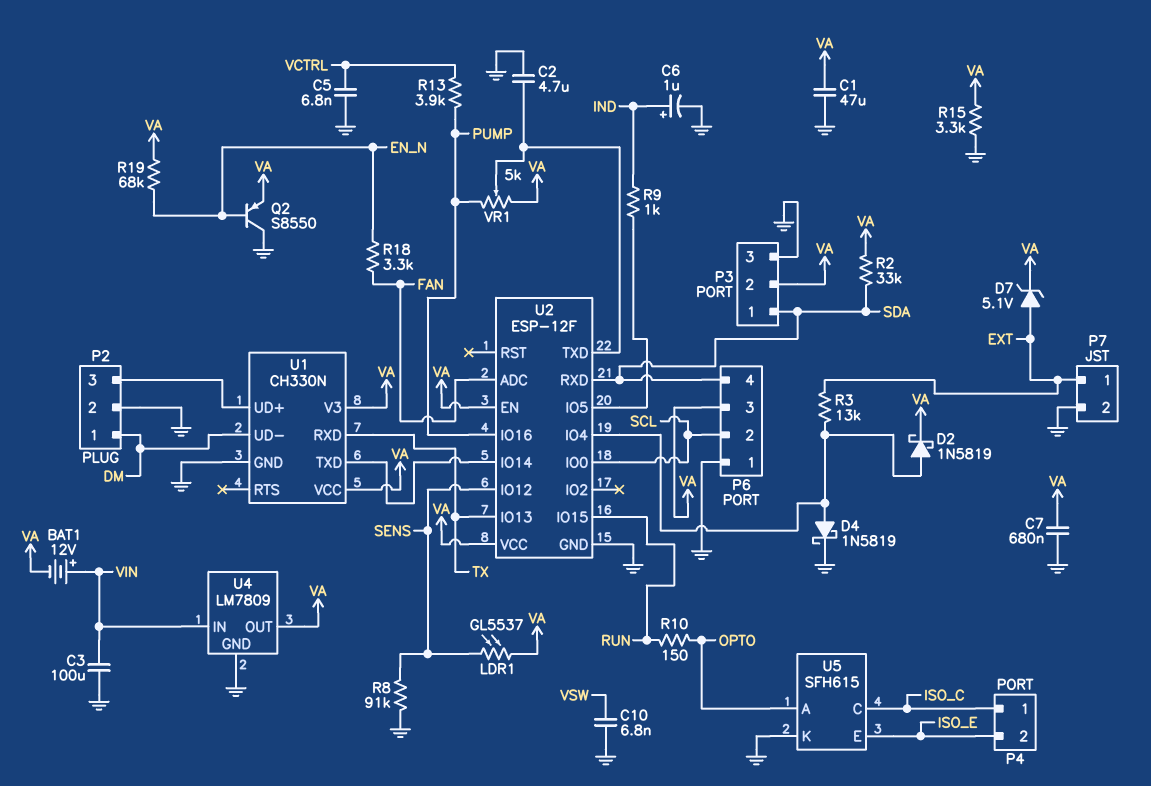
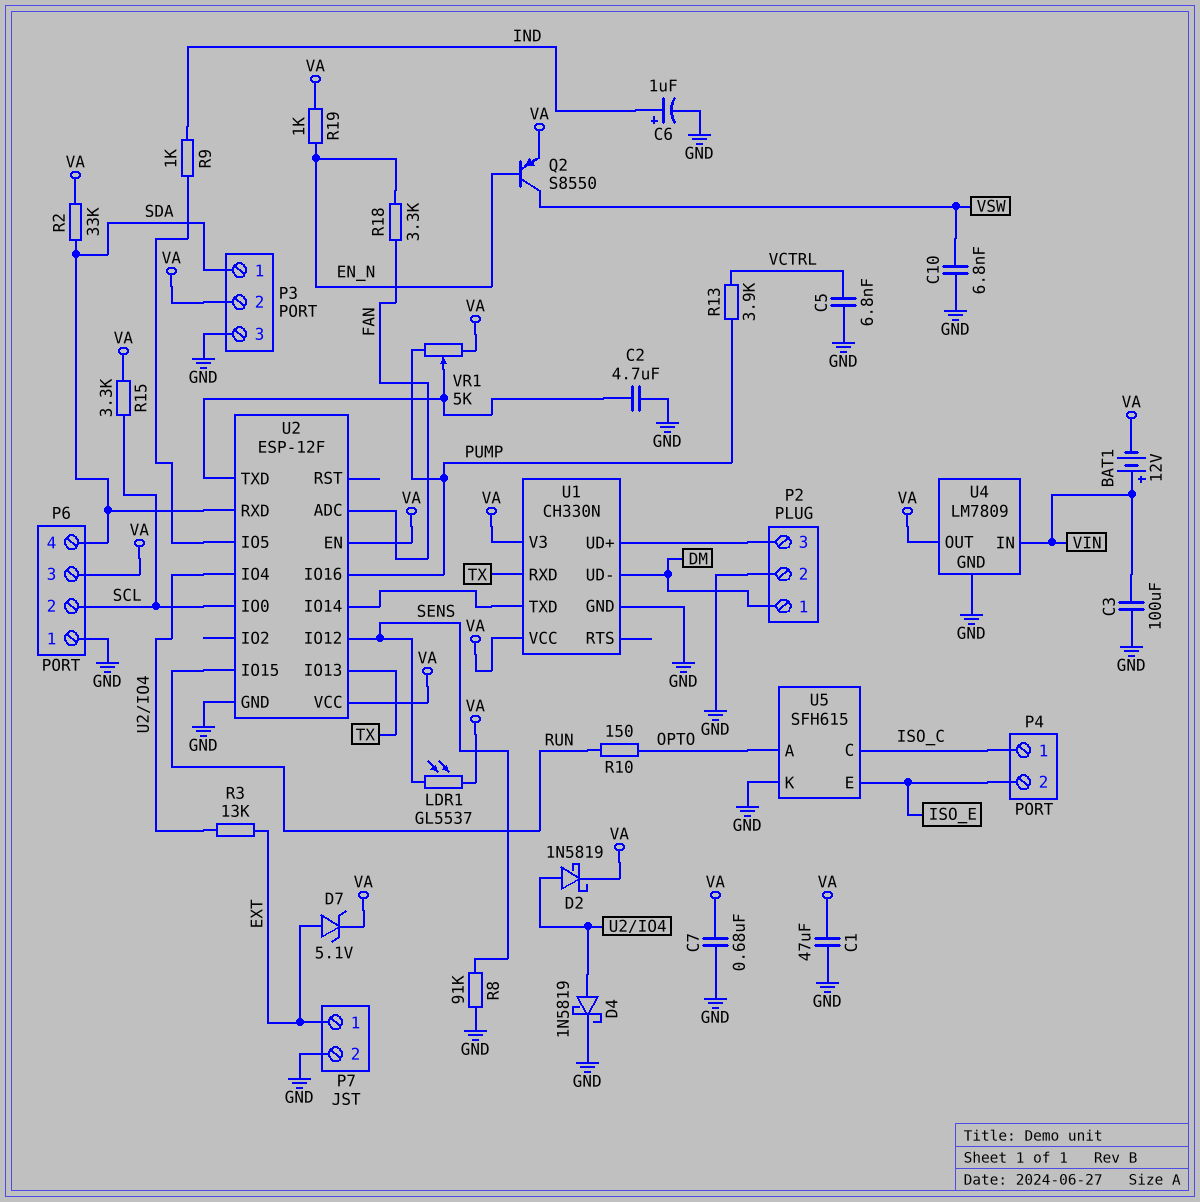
Q2: PNP S8550 (B EN_N, C GND, E VA) -> PNP S8550 (B EN_N, C VSW, E VA)
R15: 3.3k (GND, VA) -> 3.3k (SCL, VA)
R19: 68k (EN_N, VA) -> 1k (EN_N, VA)

